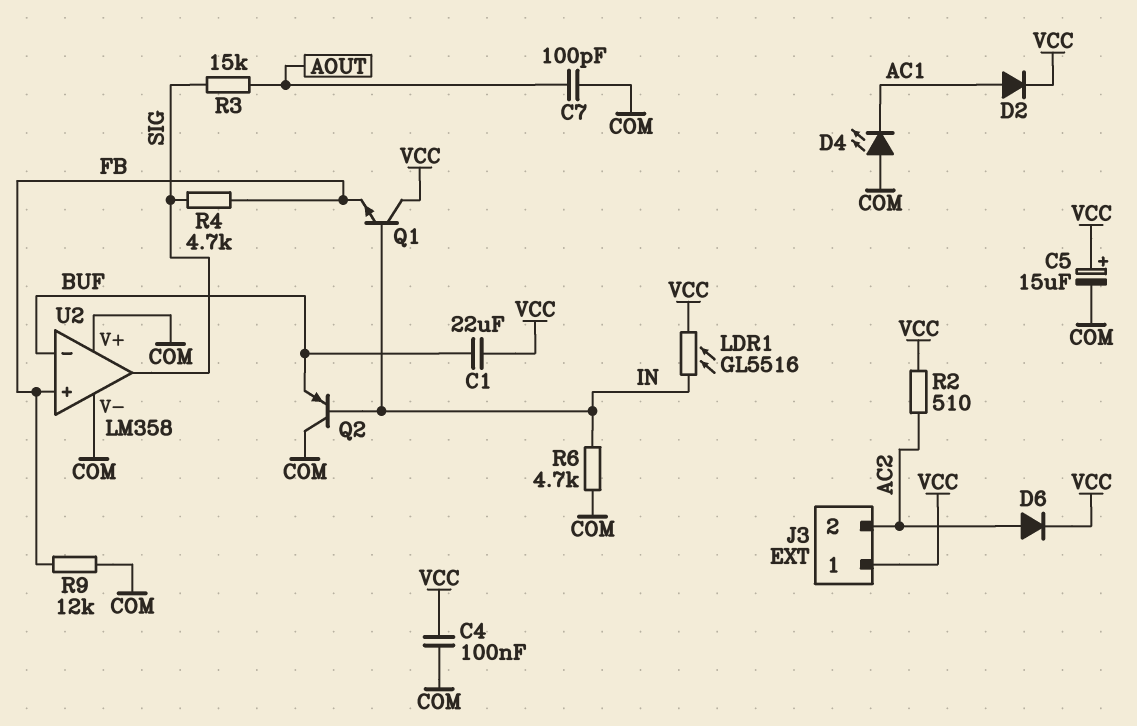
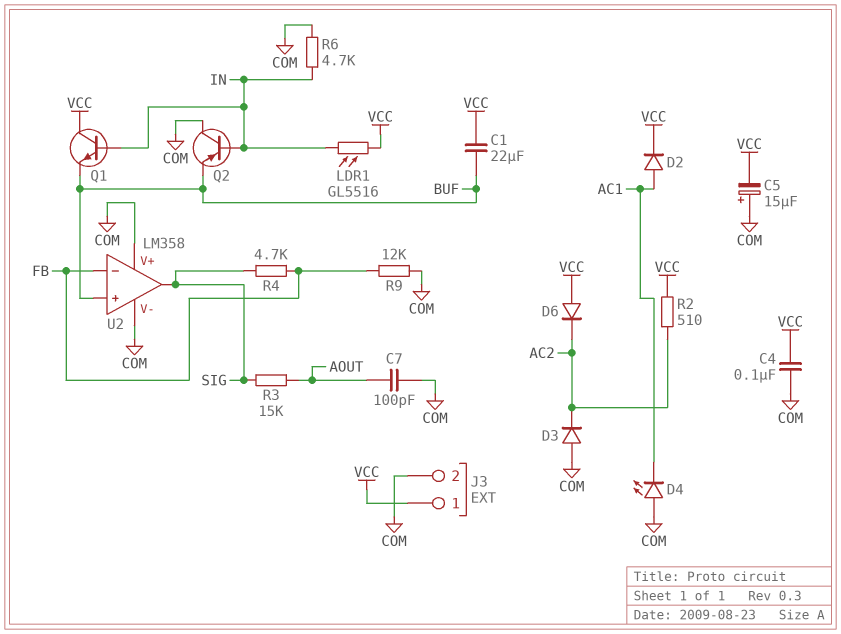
C5: 15uF (plus VCC, minus COM) -> 15uF (plus COM, minus VCC)
D3: none -> diode (A COM, K AC2)
D6: diode (A AC2, K VCC) -> diode (A VCC, K AC2)
J3 pin 2: AC2 -> COM
Q1: NPN (B IN, C VCC, E FB) -> NPN (B IN, C VCC, E BUF)
U2 pin in+: FB -> BUF
U2 pin in-: BUF -> FB

